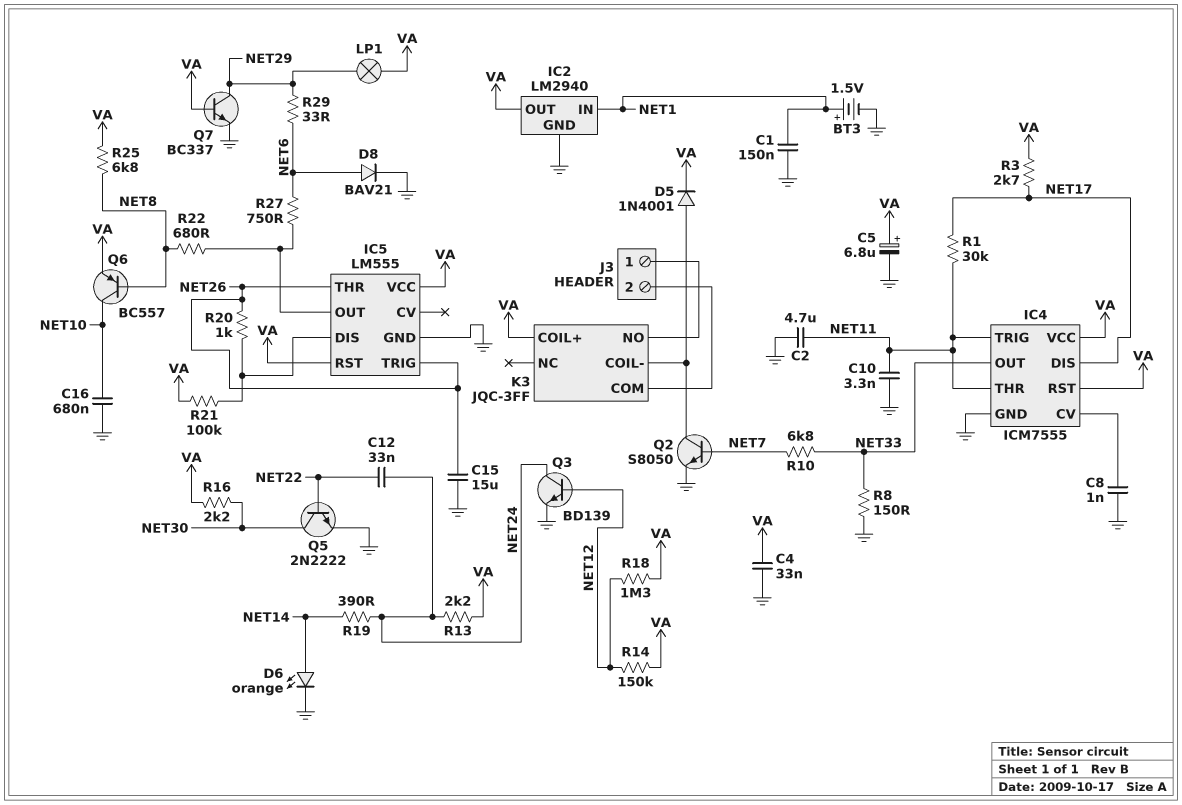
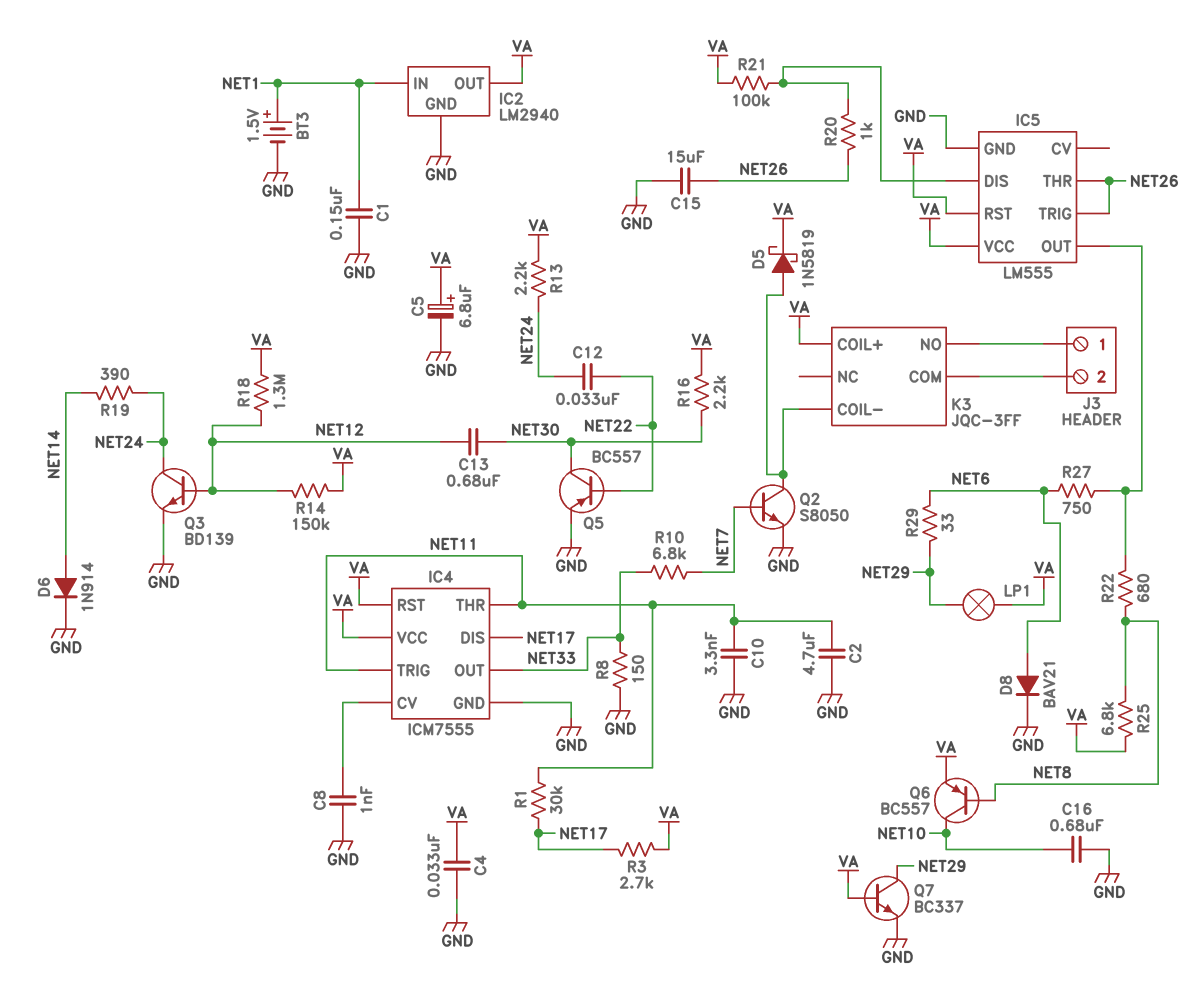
C13: none -> 680nF (NET12, NET30)
D5: diode 1N4001 (A K3/COIL-, K VA) -> schottky 1N5819 (A K3/COIL-, K VA)
D6: LED orange (A NET14, K GND) -> diode 1N914 (A NET14, K GND)
Q5: NPN 2N2222 (B NET22, C NET30, E GND) -> PNP BC557 (B NET22, C NET30, E GND)

